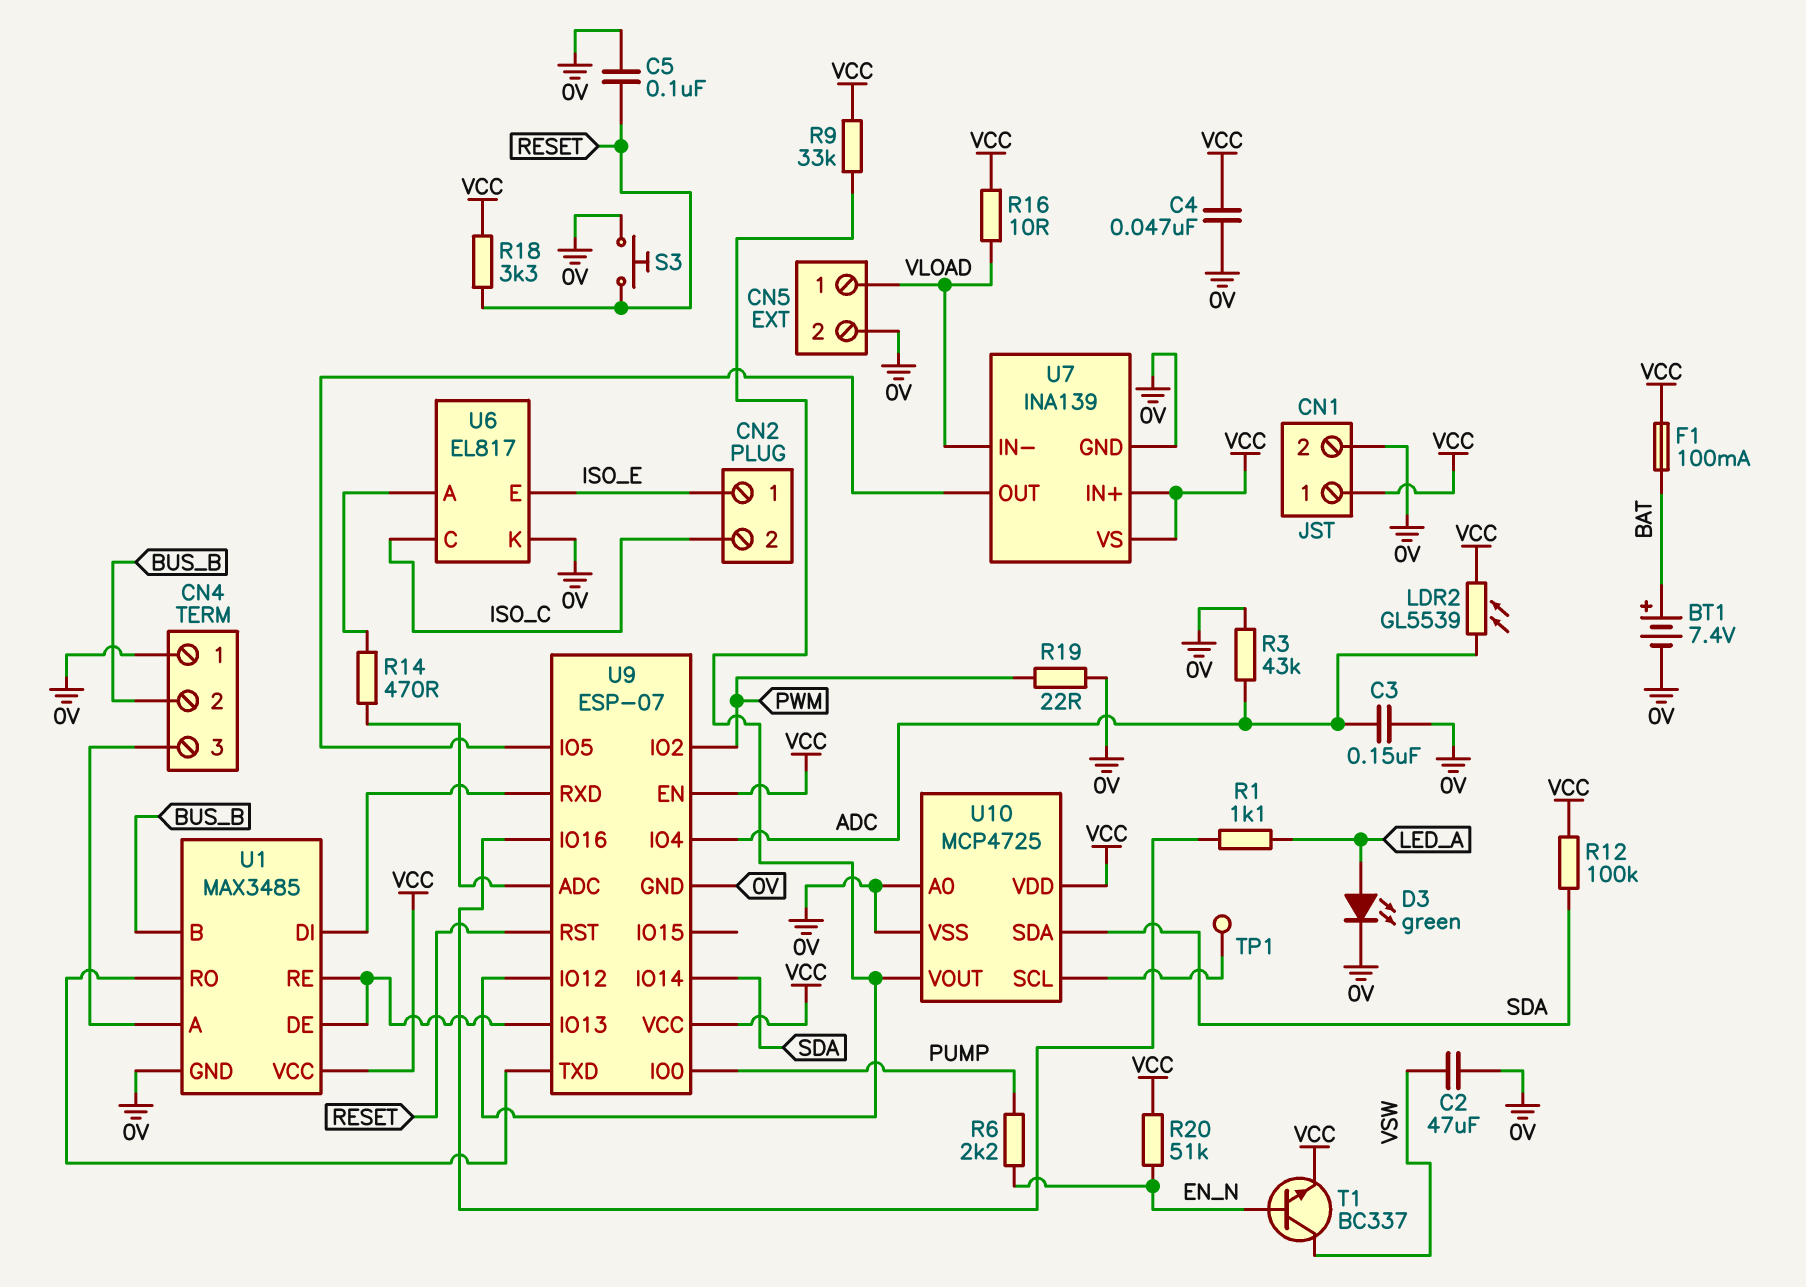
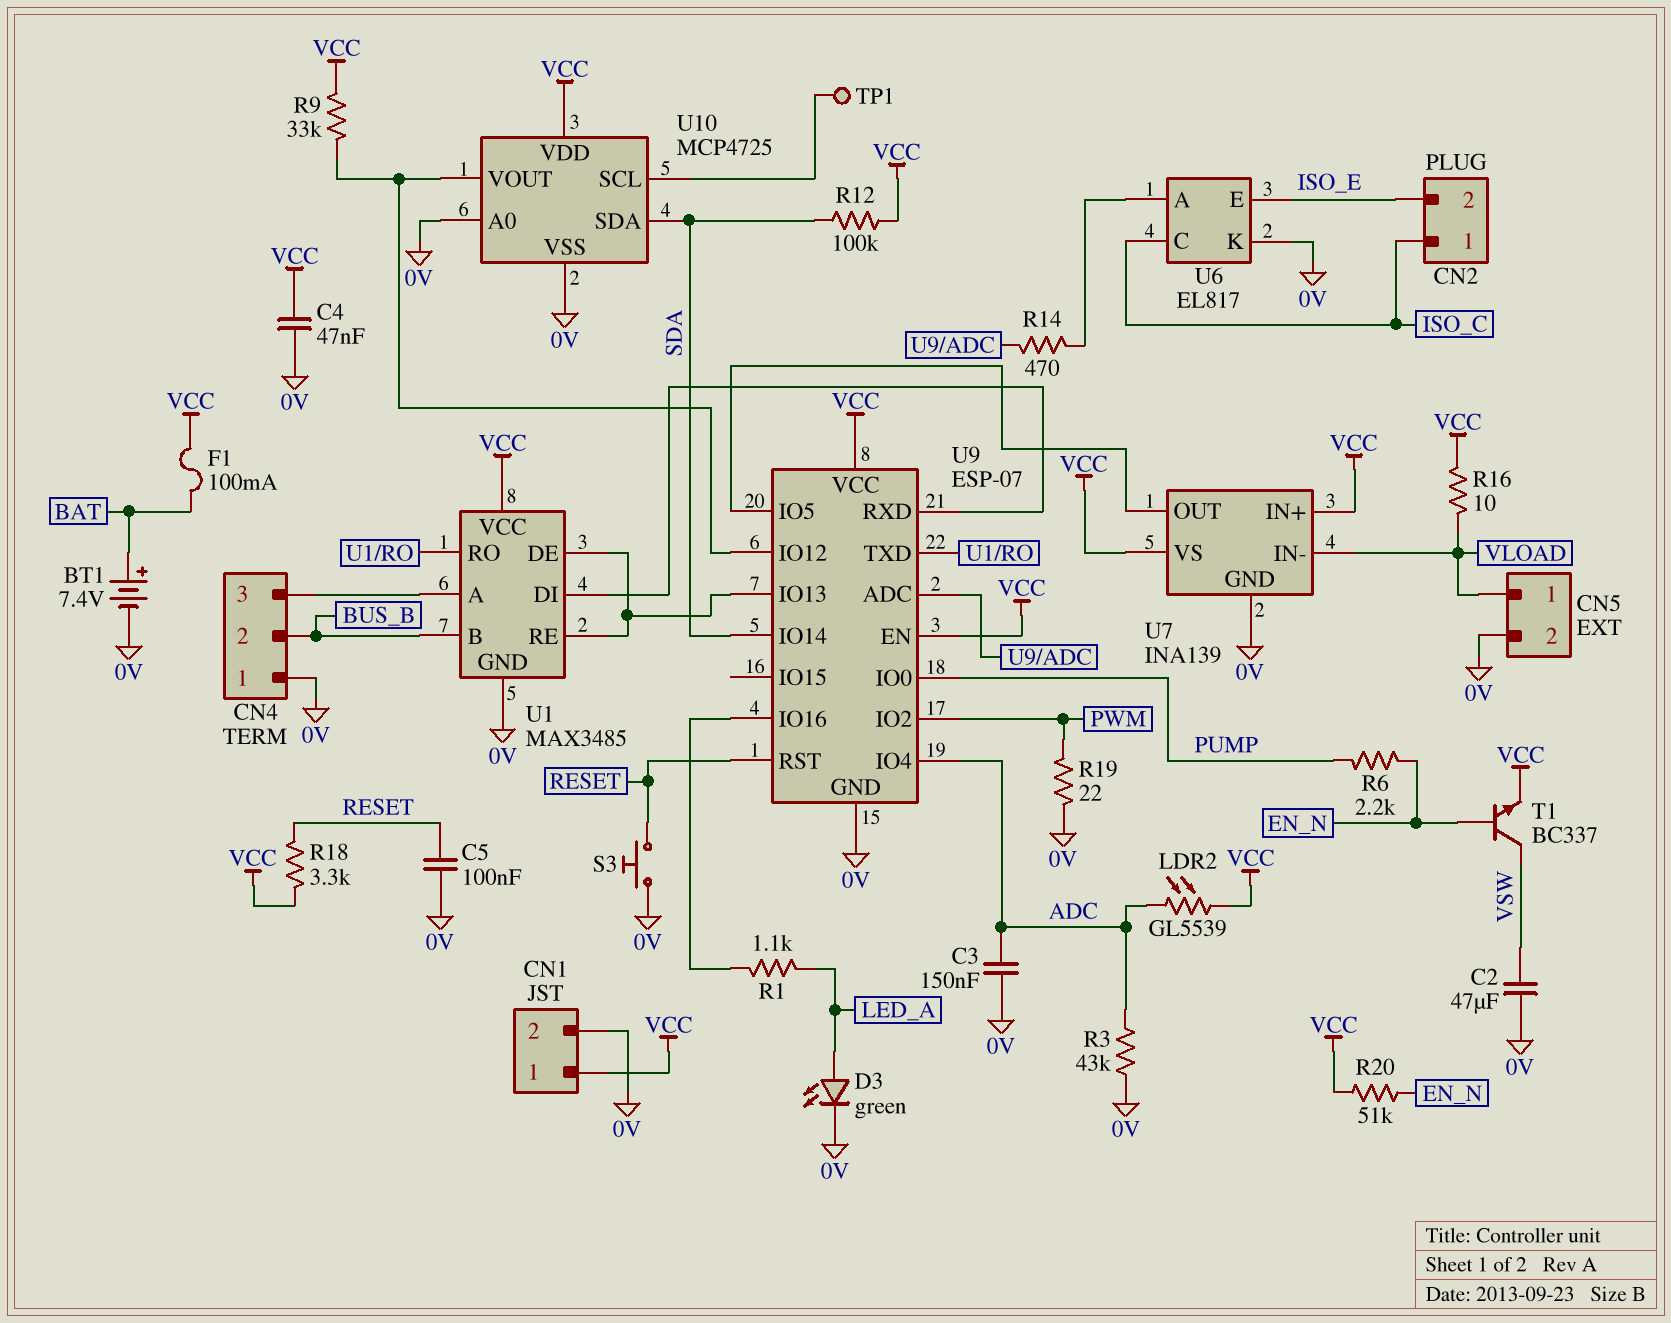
CN2 pin 1: ISO_E -> ISO_C
CN2 pin 2: ISO_C -> ISO_E

